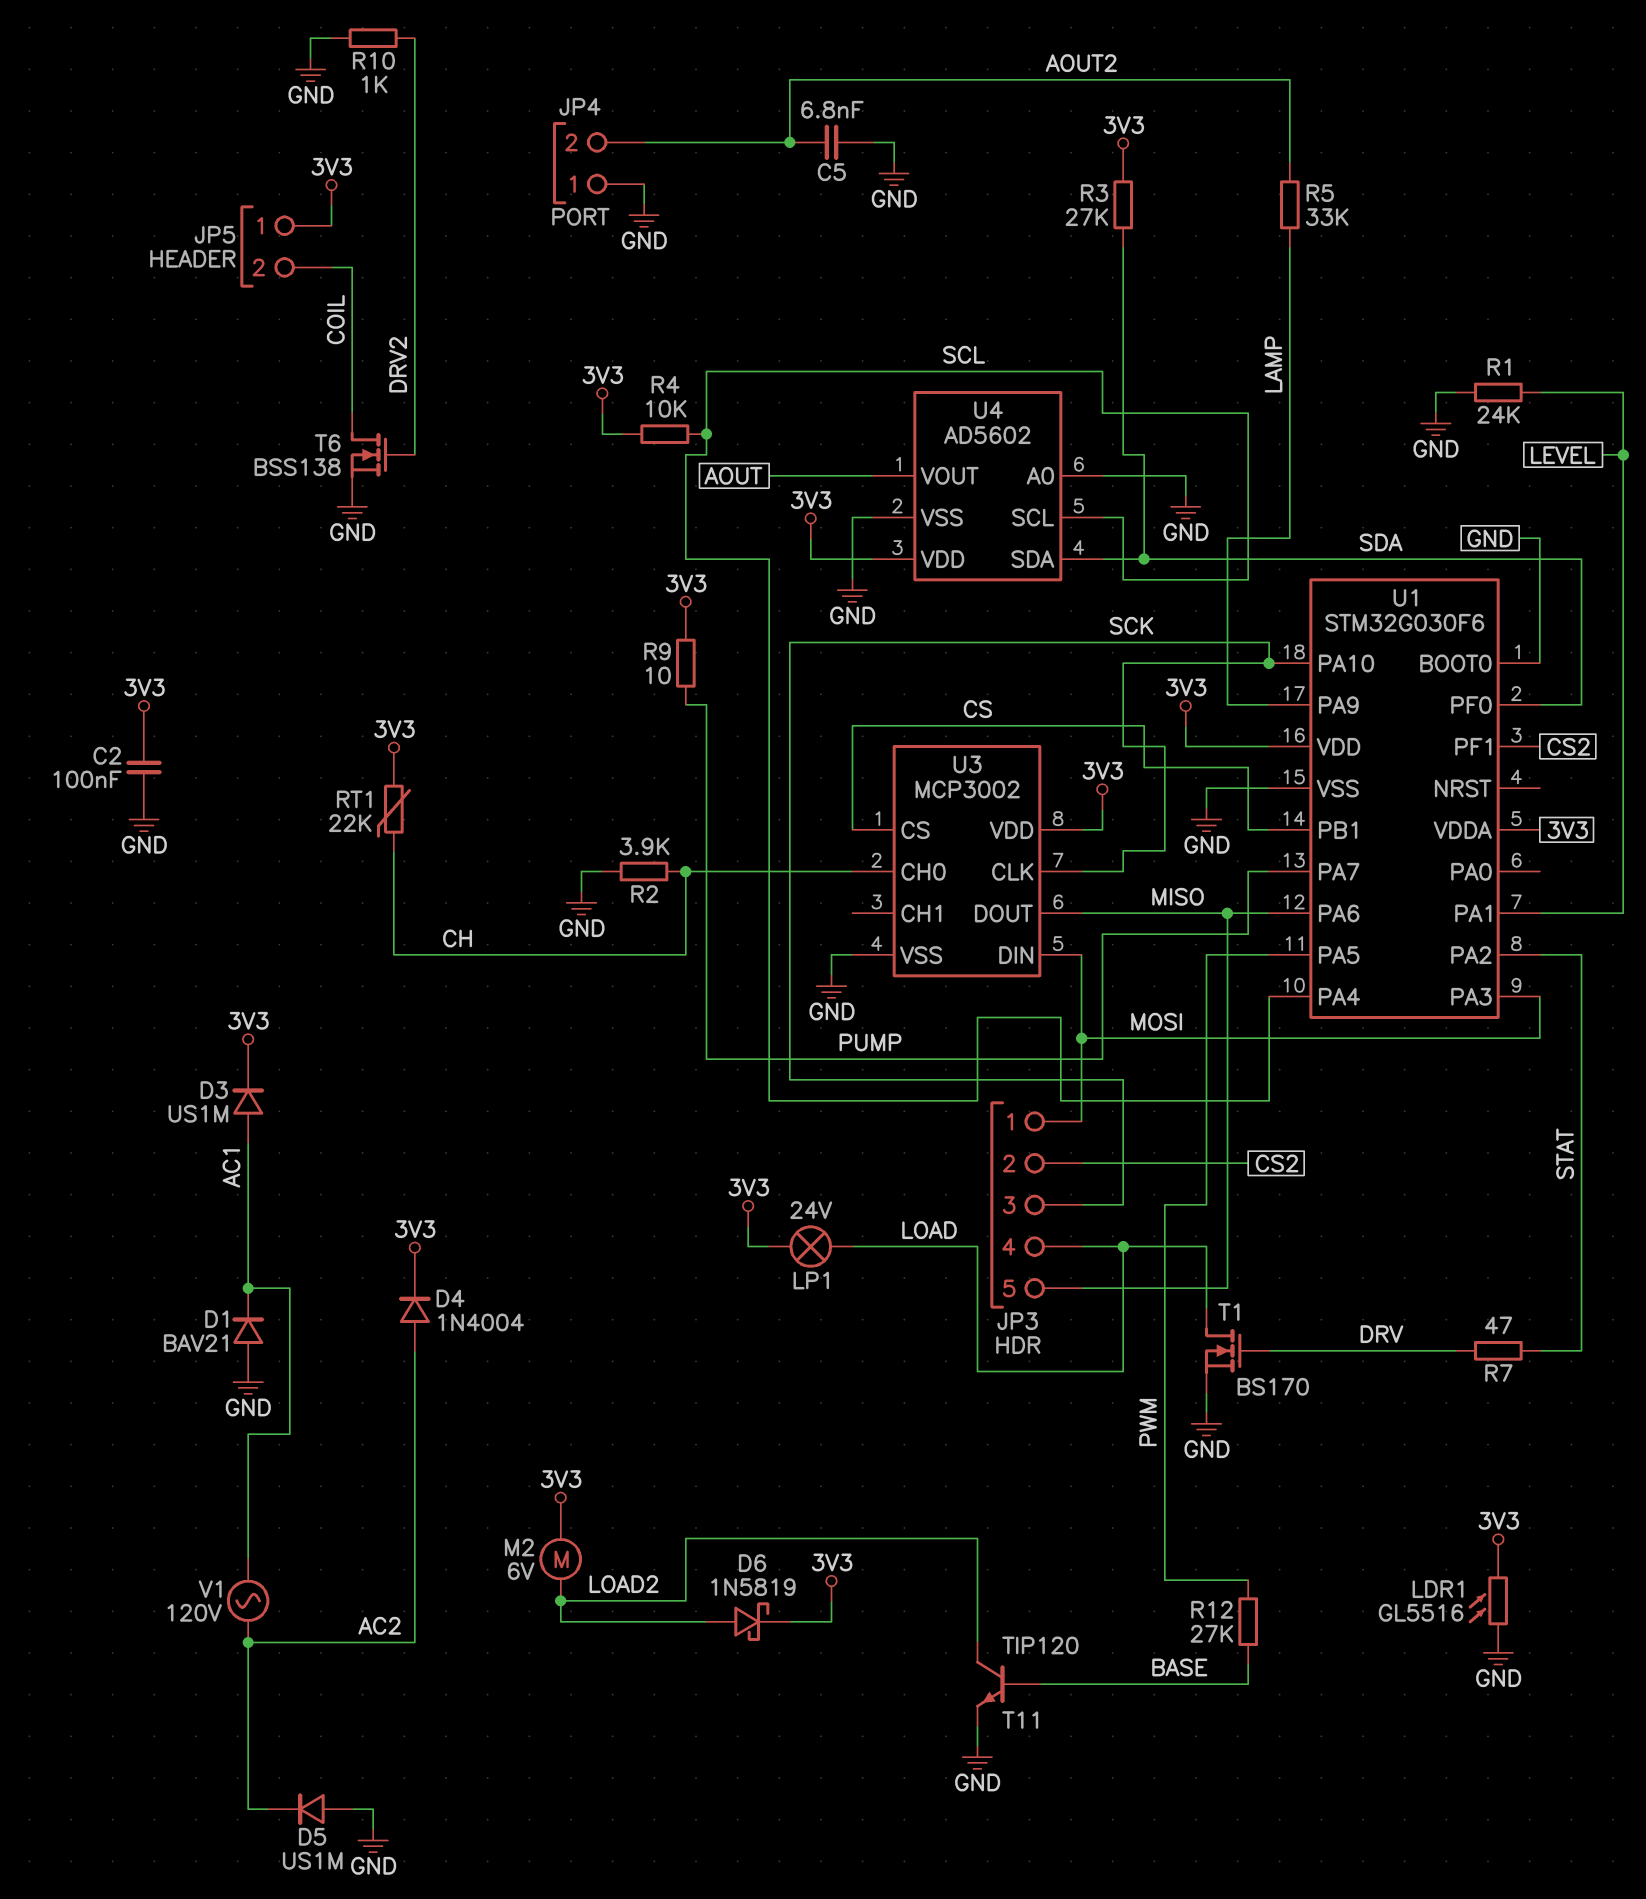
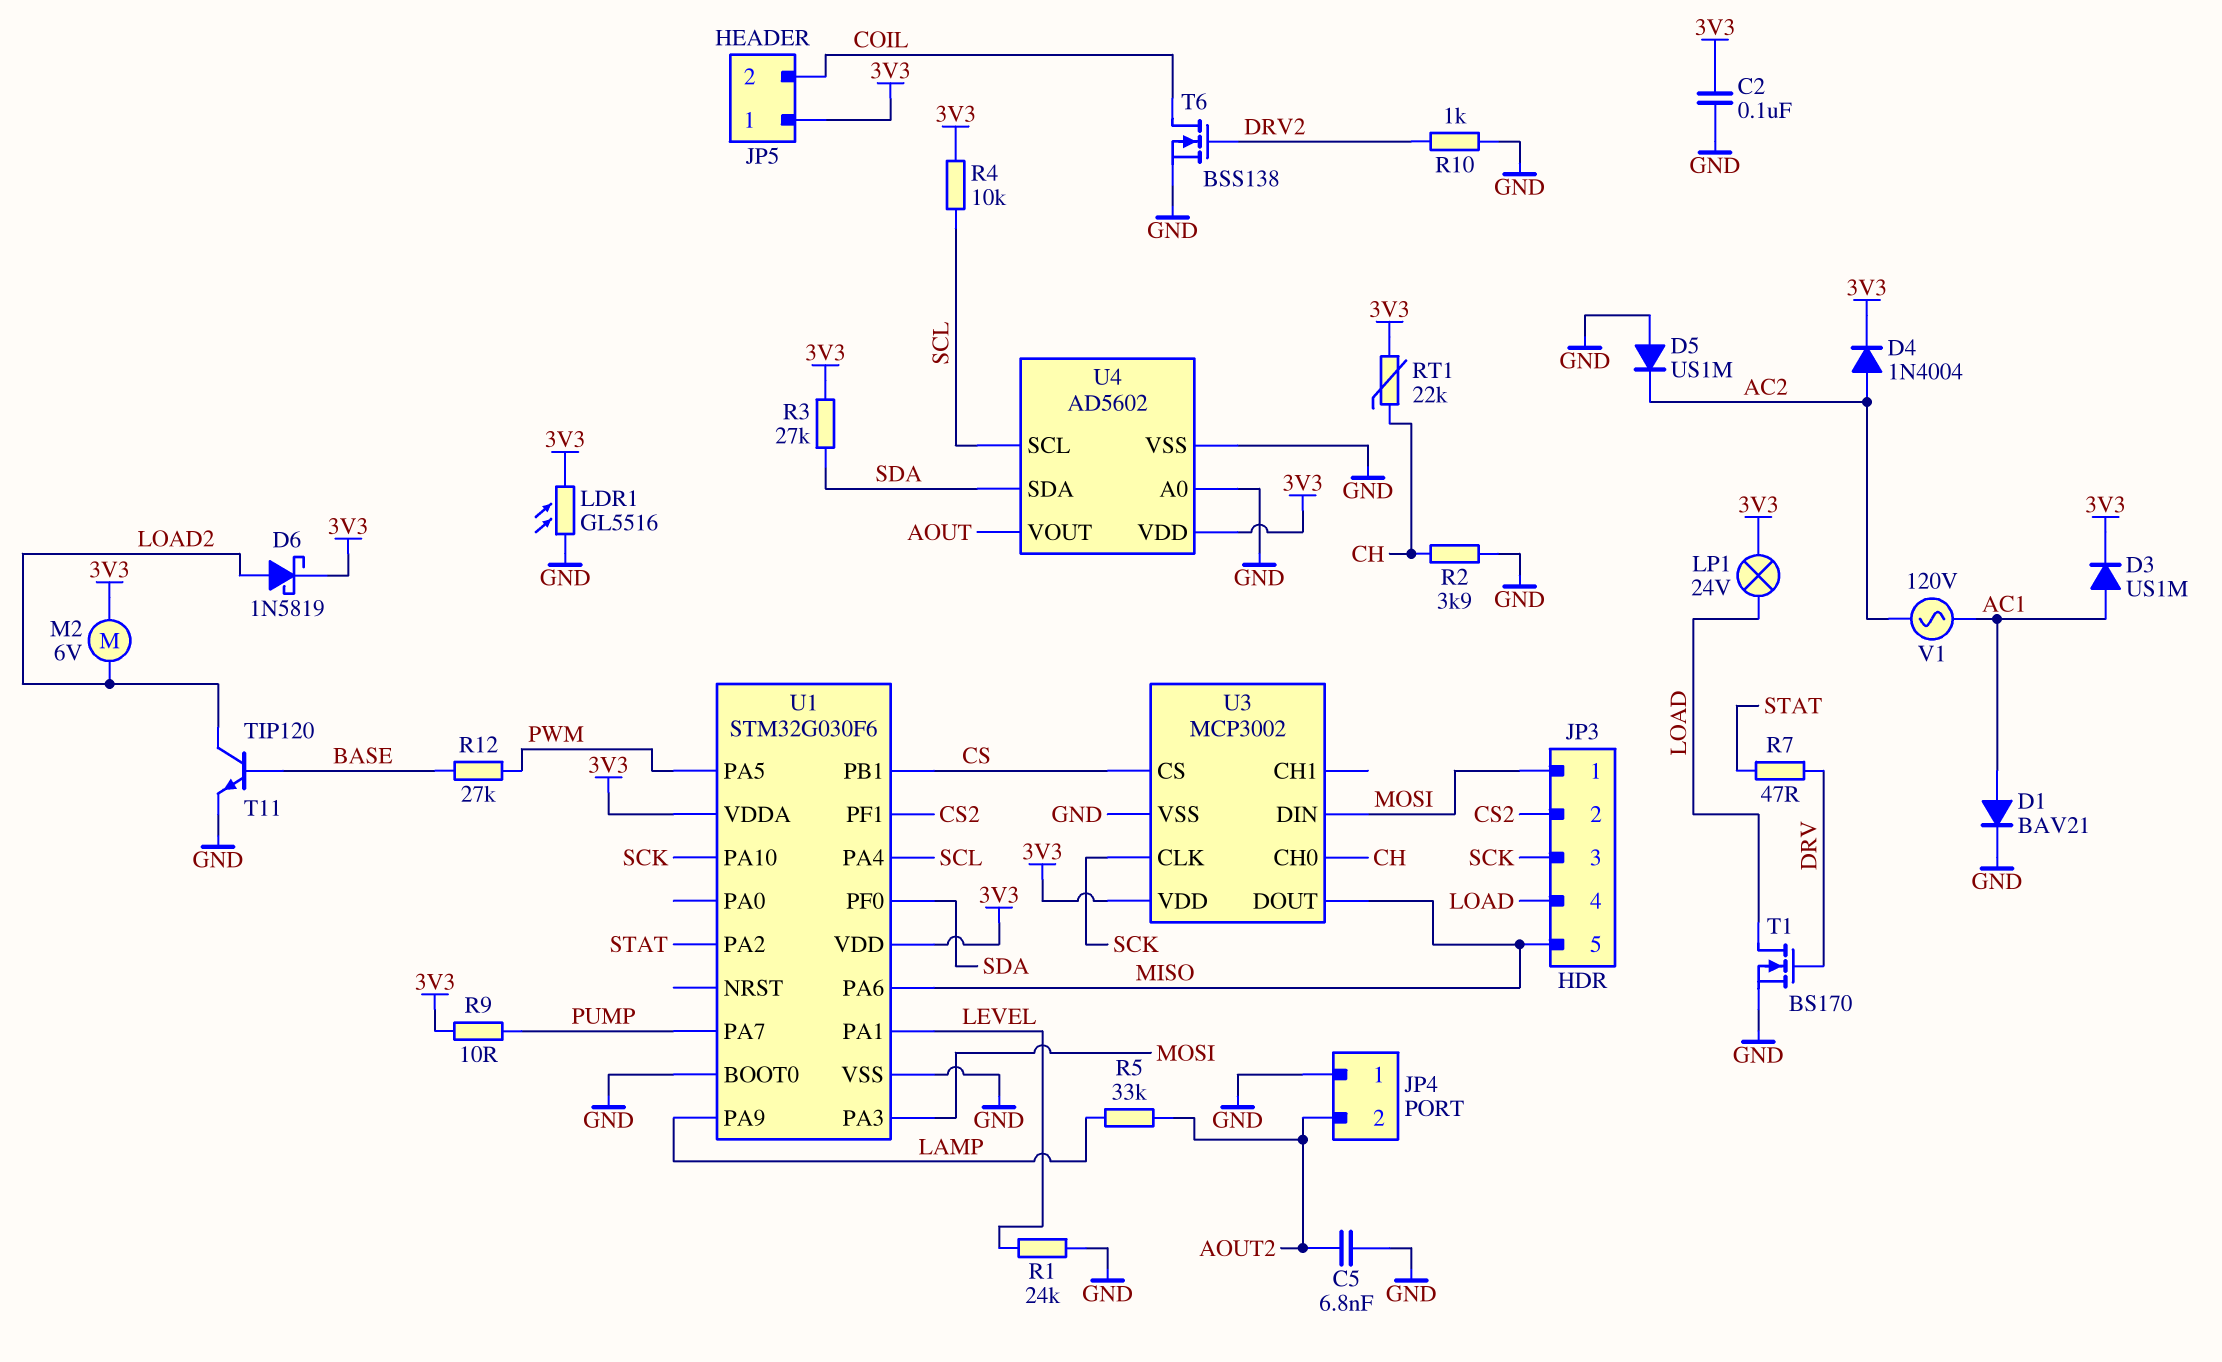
D1: diode BAV21 (A GND, K AC1) -> diode BAV21 (A AC1, K GND)

